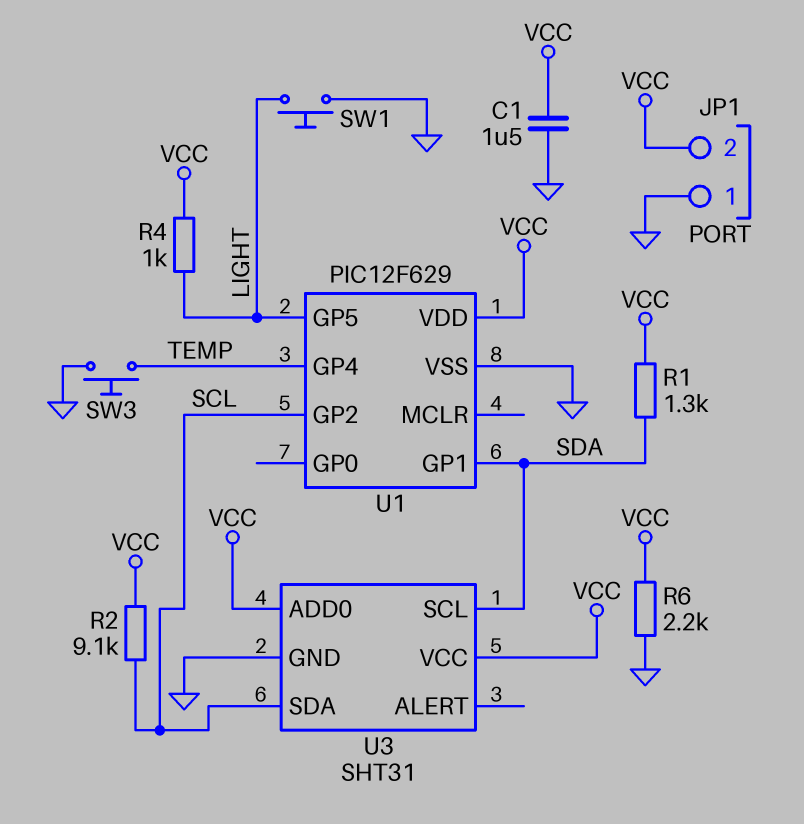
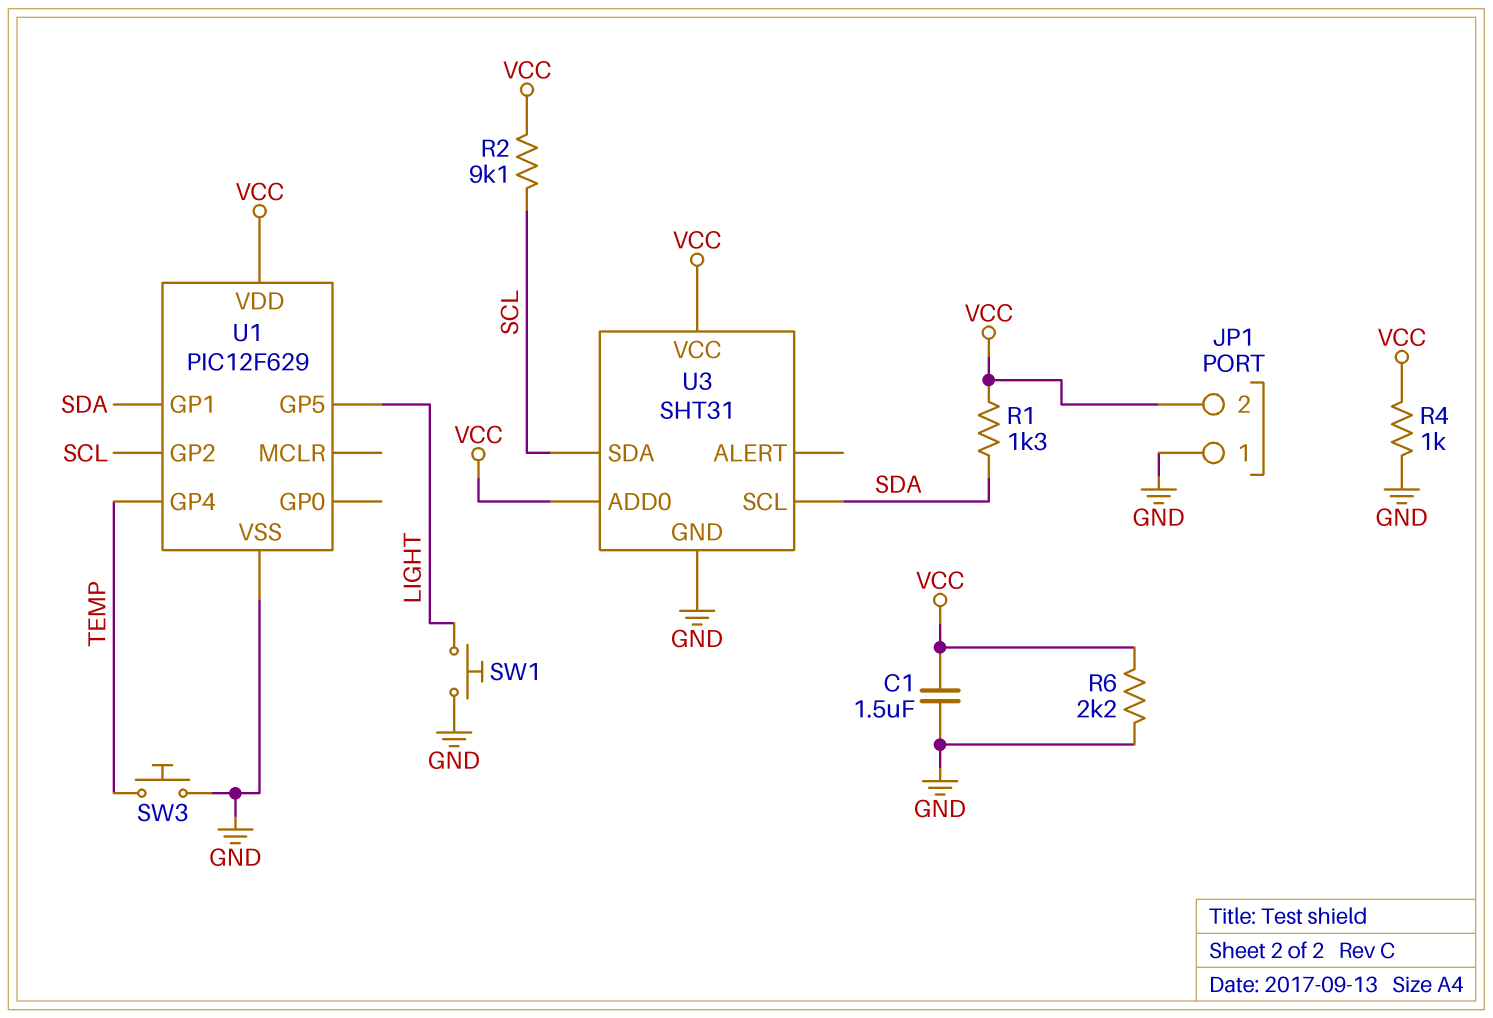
R4: 1k (LIGHT, VCC) -> 1k (GND, VCC)

